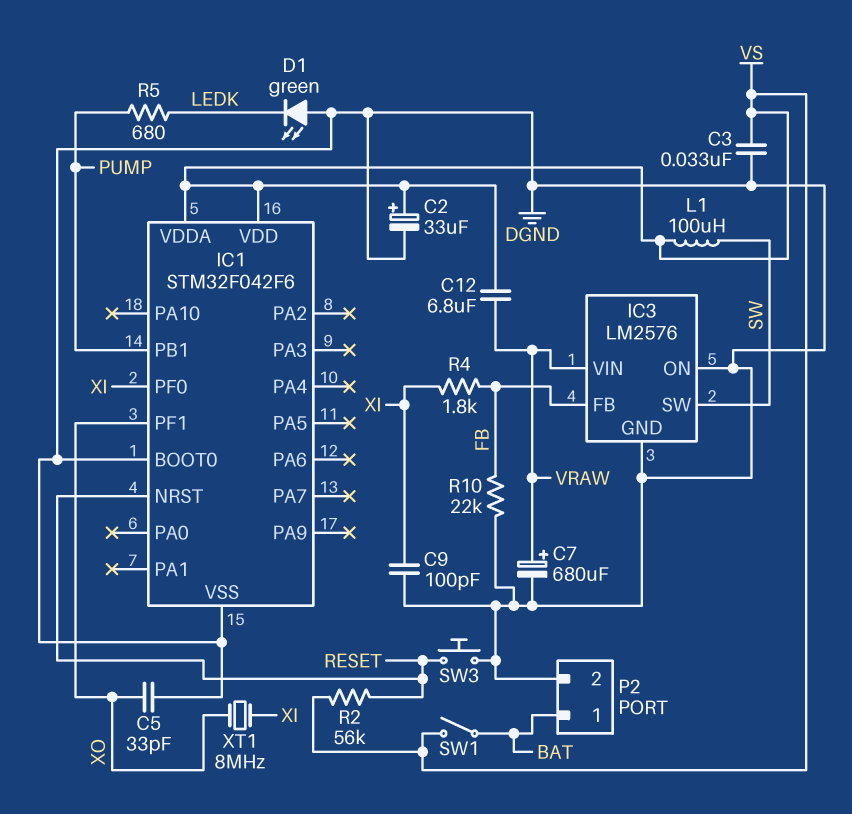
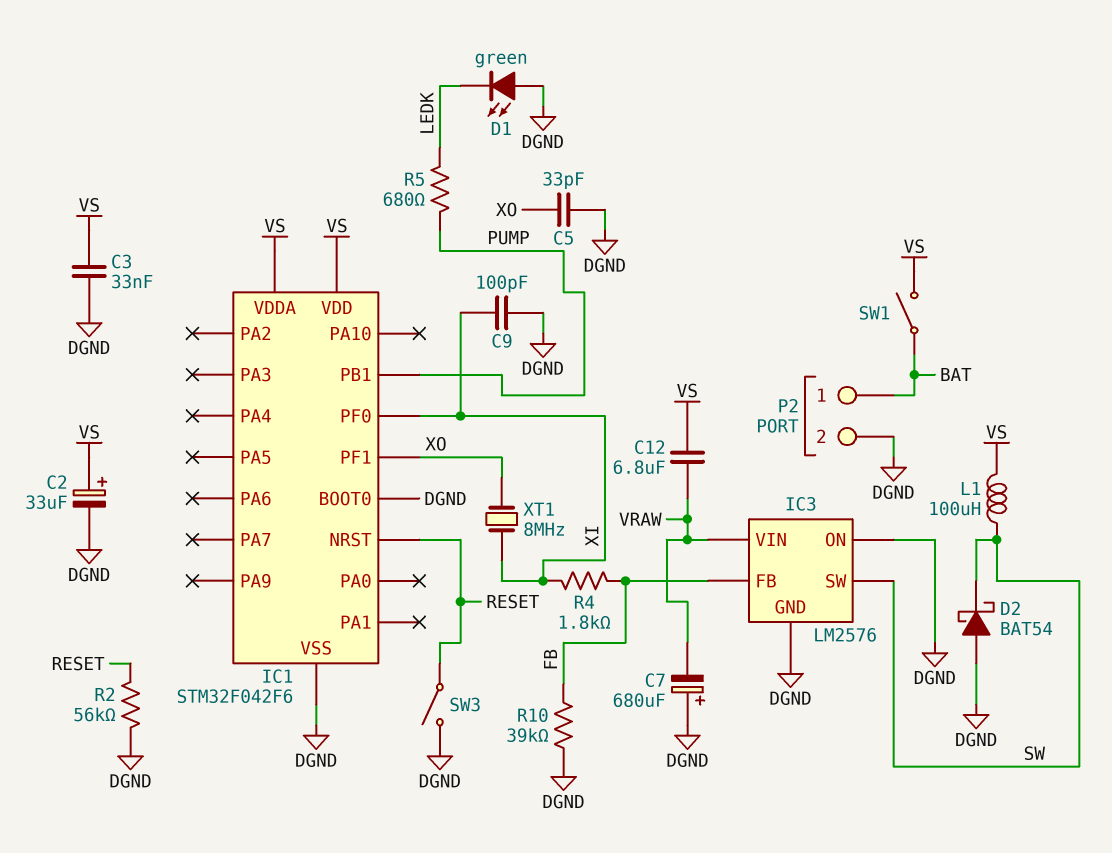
C7: 680uF (plus VRAW, minus DGND) -> 680uF (plus DGND, minus VRAW)
D2: none -> schottky BAT54 (A DGND, K SW)
R2: 56k (RESET, VS) -> 56k (DGND, RESET)
R10: 22k (DGND, FB) -> 39k (DGND, FB)
SW3: button (DGND, RESET) -> switch (DGND, RESET)

